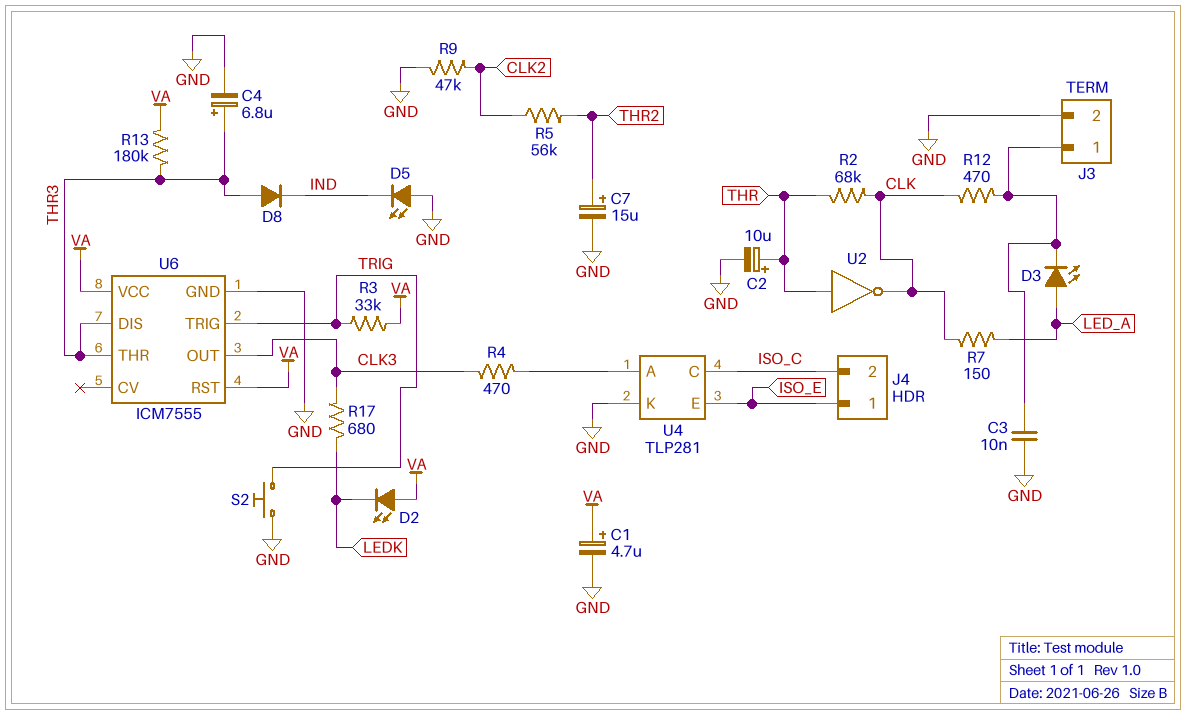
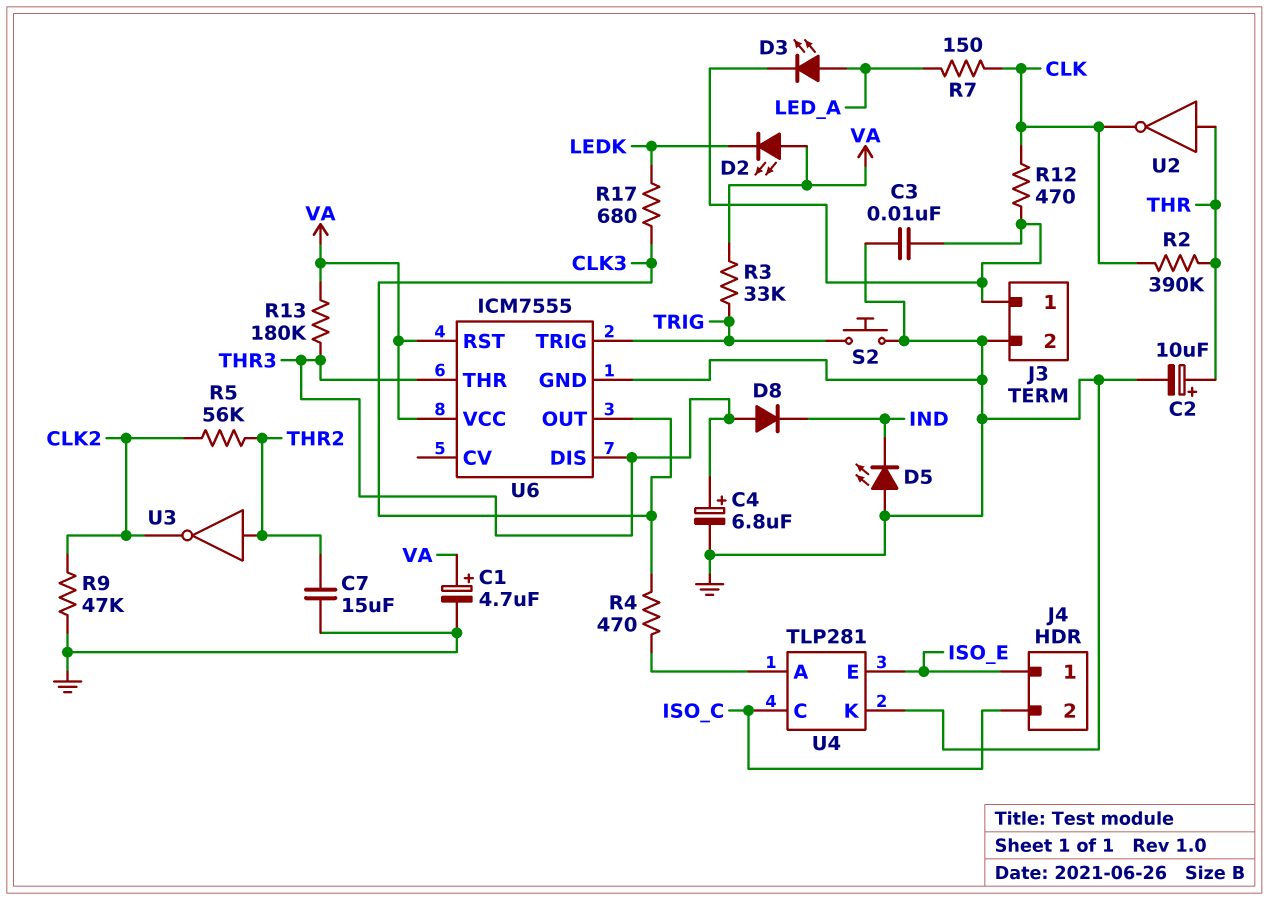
C7: 15uF (plus THR2, minus GND) -> 15uF (GND, THR2)
R2: 68k (CLK, THR) -> 390k (CLK, THR)
U3: none -> NOT (in THR2, out CLK2)

